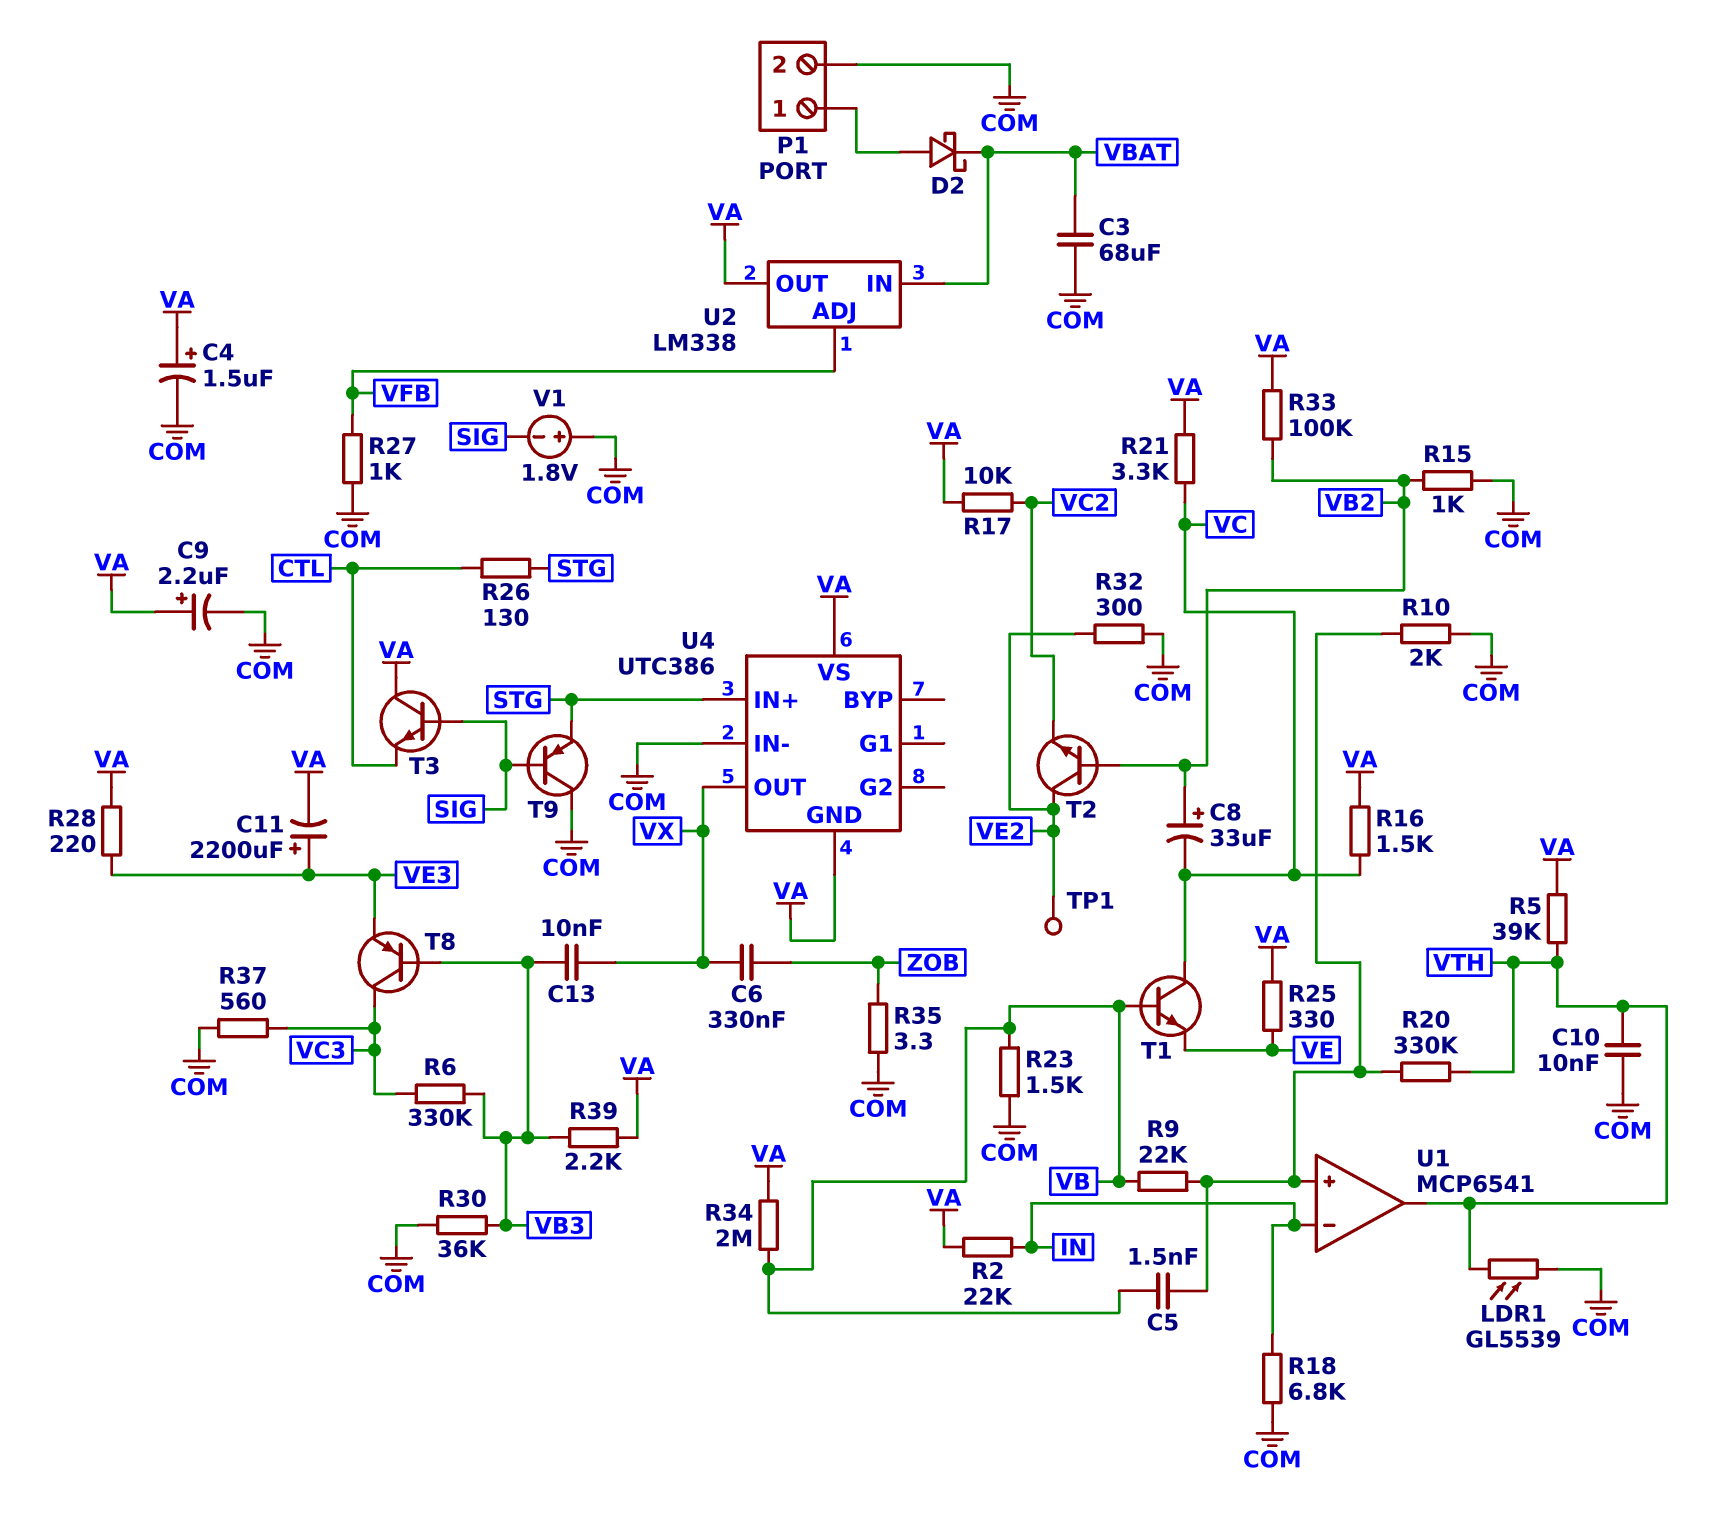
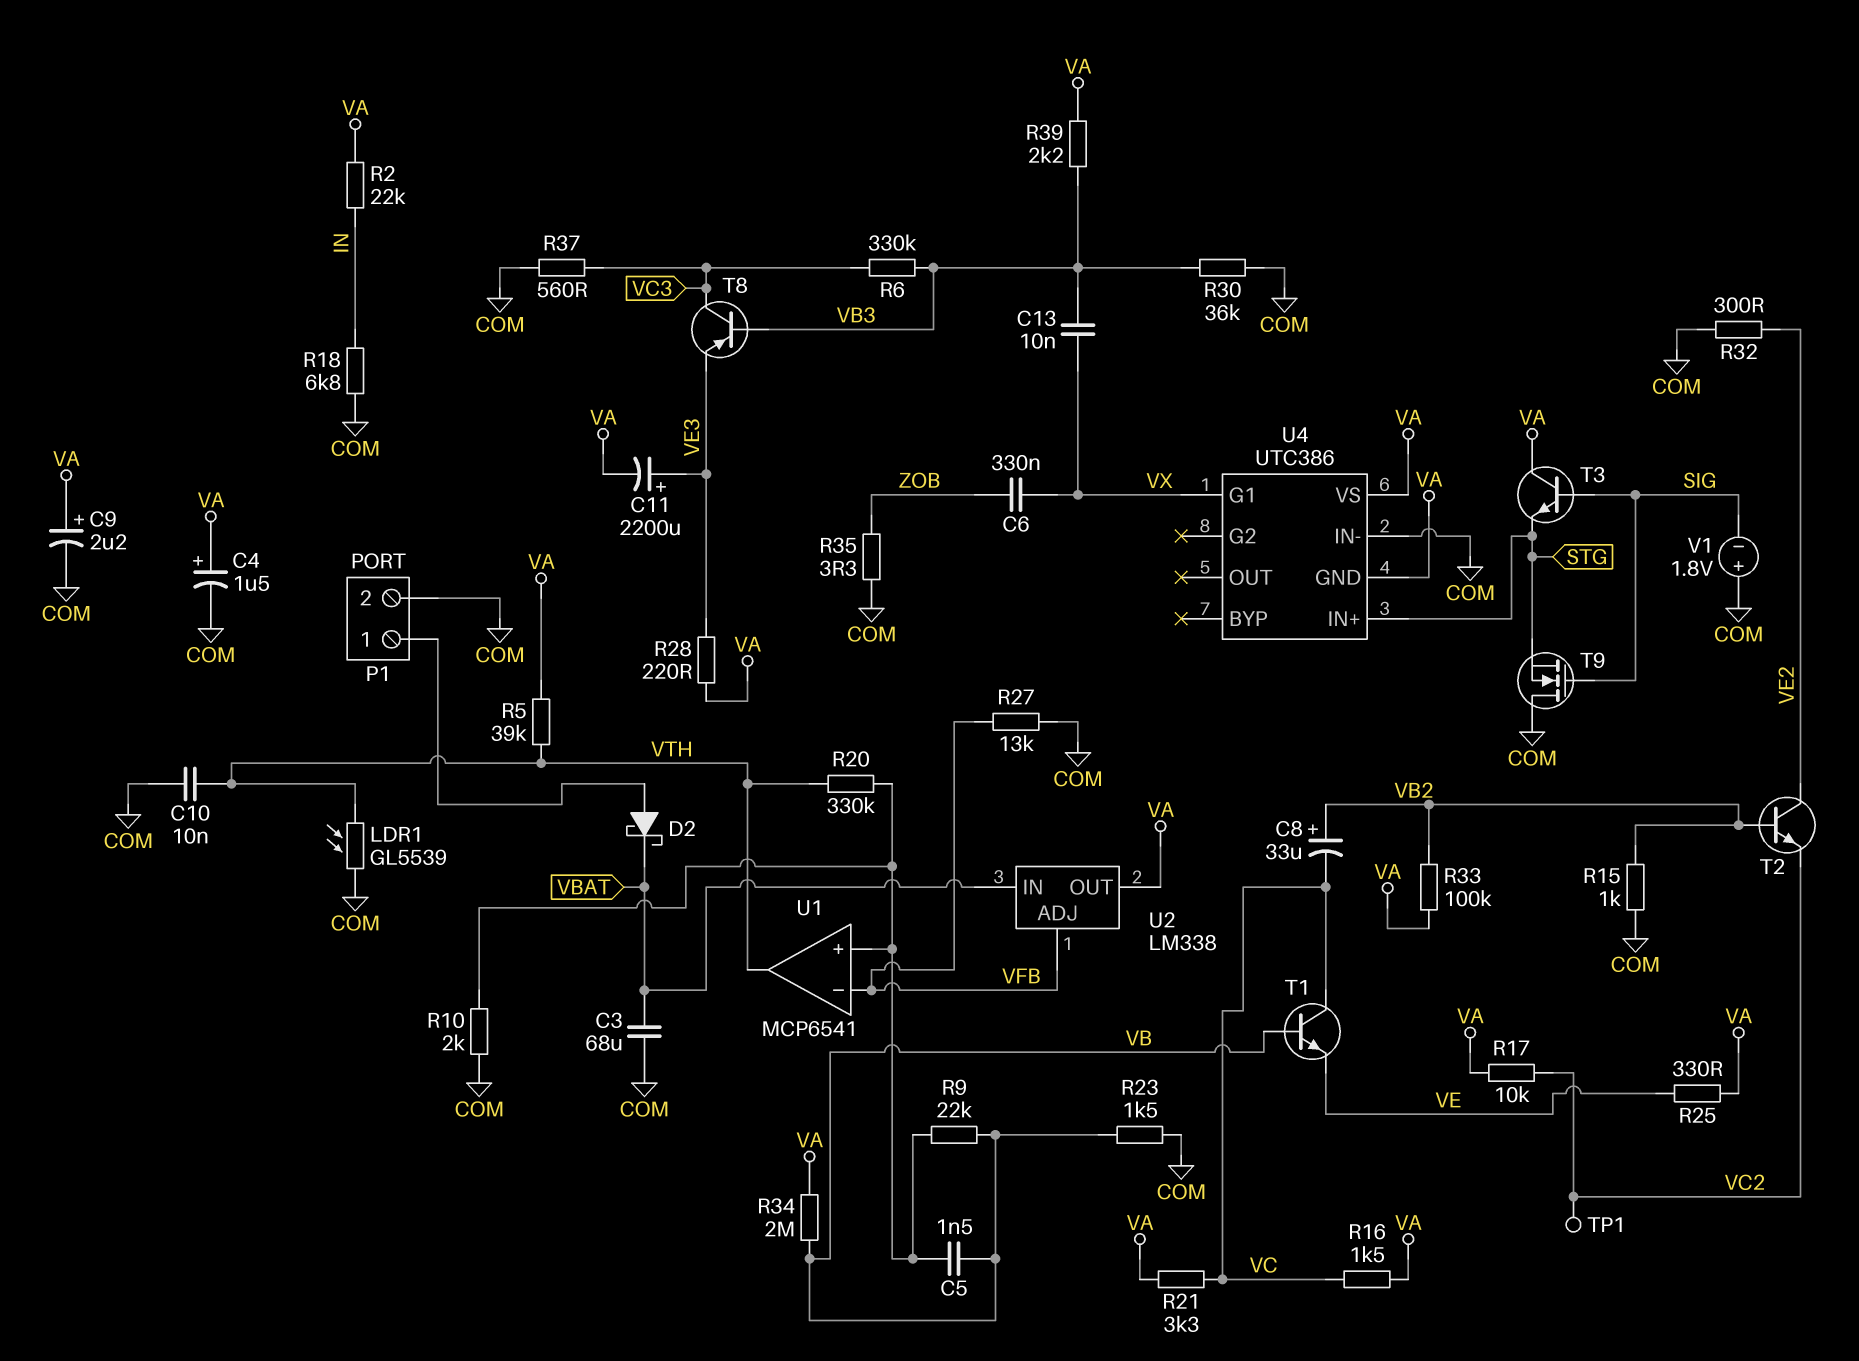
R26: 130 (CTL, STG) -> none
R27: 1k (COM, VFB) -> 13k (COM, VFB)
T3: NPN (B SIG, C VA, E CTL) -> NPN (B SIG, C VA, E STG)
T9: PNP (B SIG, C COM, E STG) -> NMOS (G SIG, D COM, S STG)
TP1: test point (VE2) -> test point (VC2)
U1 pin in-: IN -> VFB
U4 pin G1: none -> VX
U4 pin OUT: VX -> none

